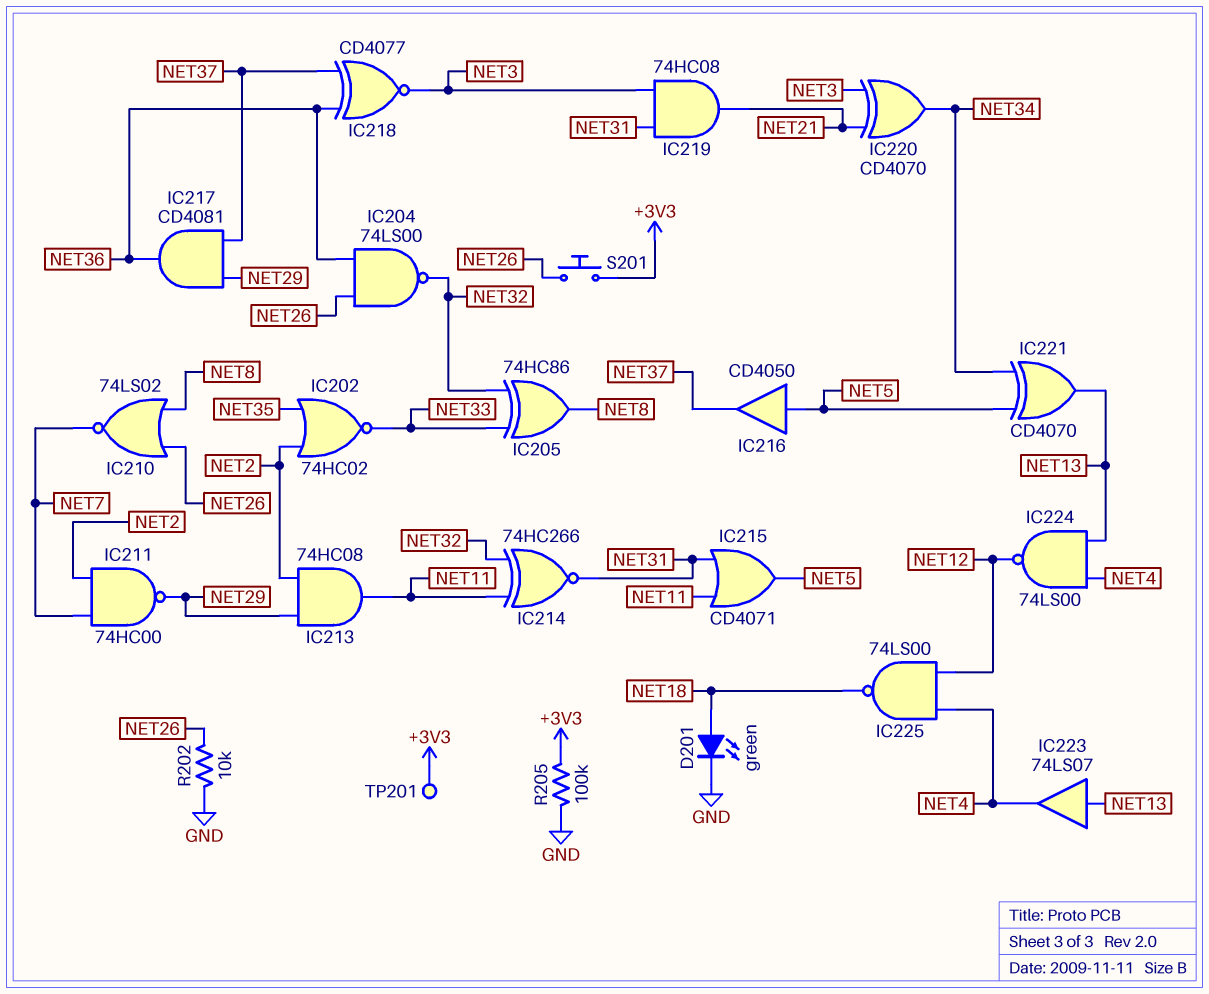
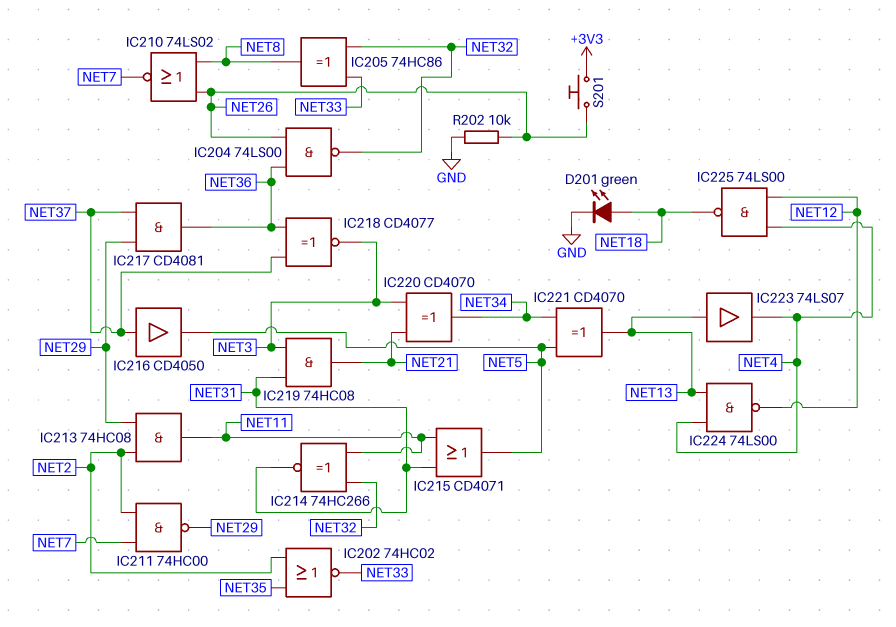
IC216: buffer CD4050 (in NET5, out NET37) -> buffer CD4050 (in NET37, out NET5)
R205: 100k (+3V3, GND) -> none
TP201: test point (+3V3) -> none

